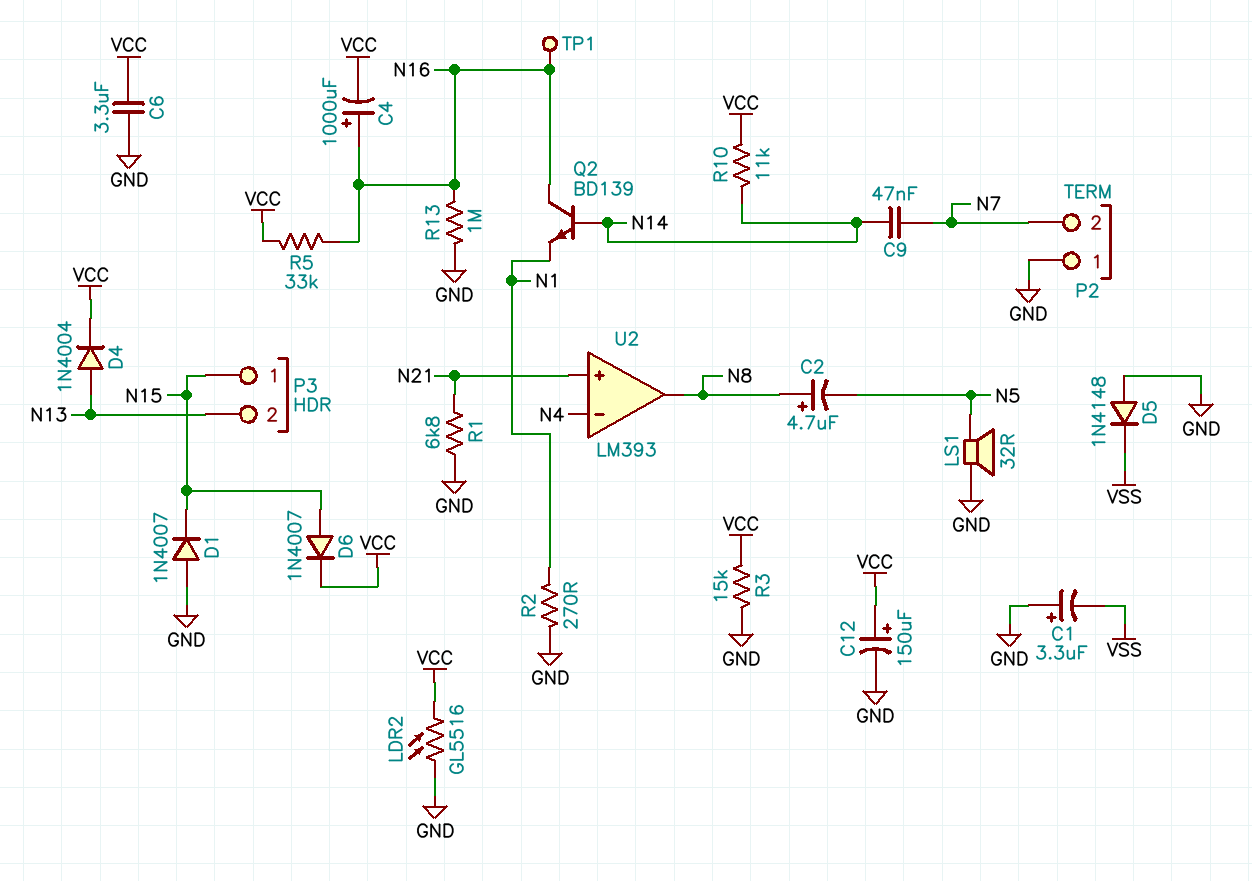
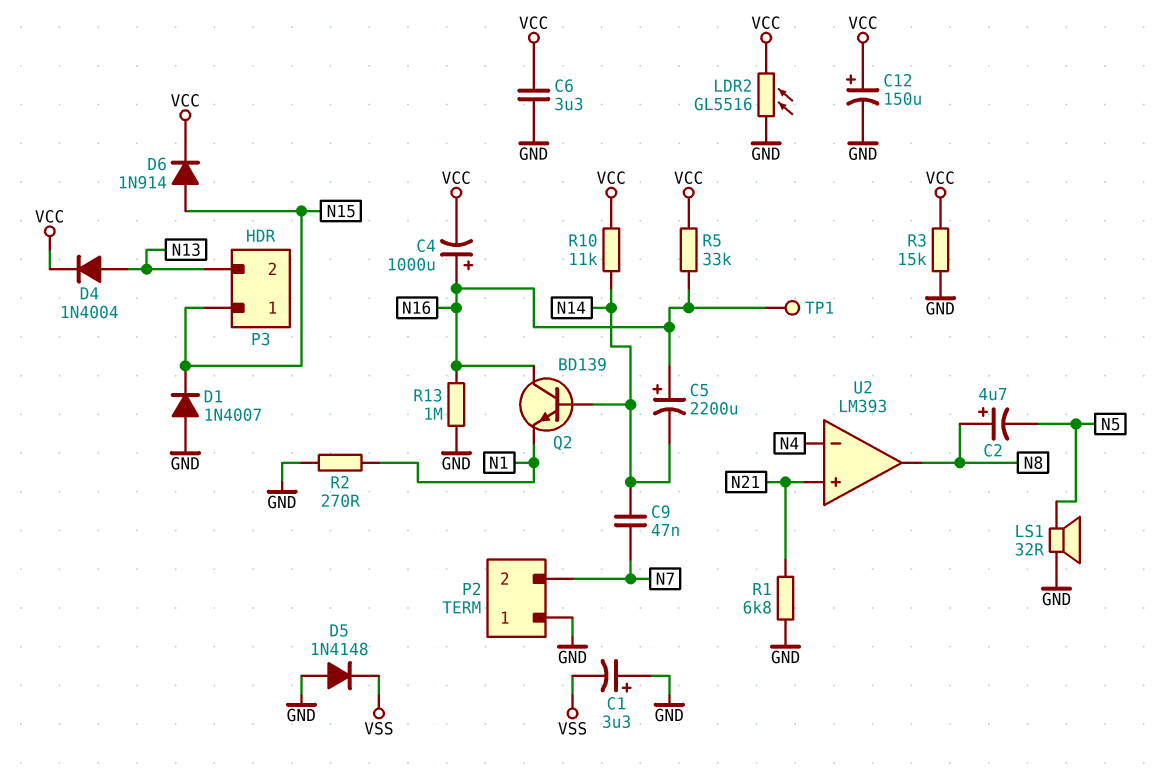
C5: none -> 2200uF (plus N16, minus N14)
D6: diode 1N4007 (A N15, K VCC) -> diode 1N914 (A N15, K VCC)

